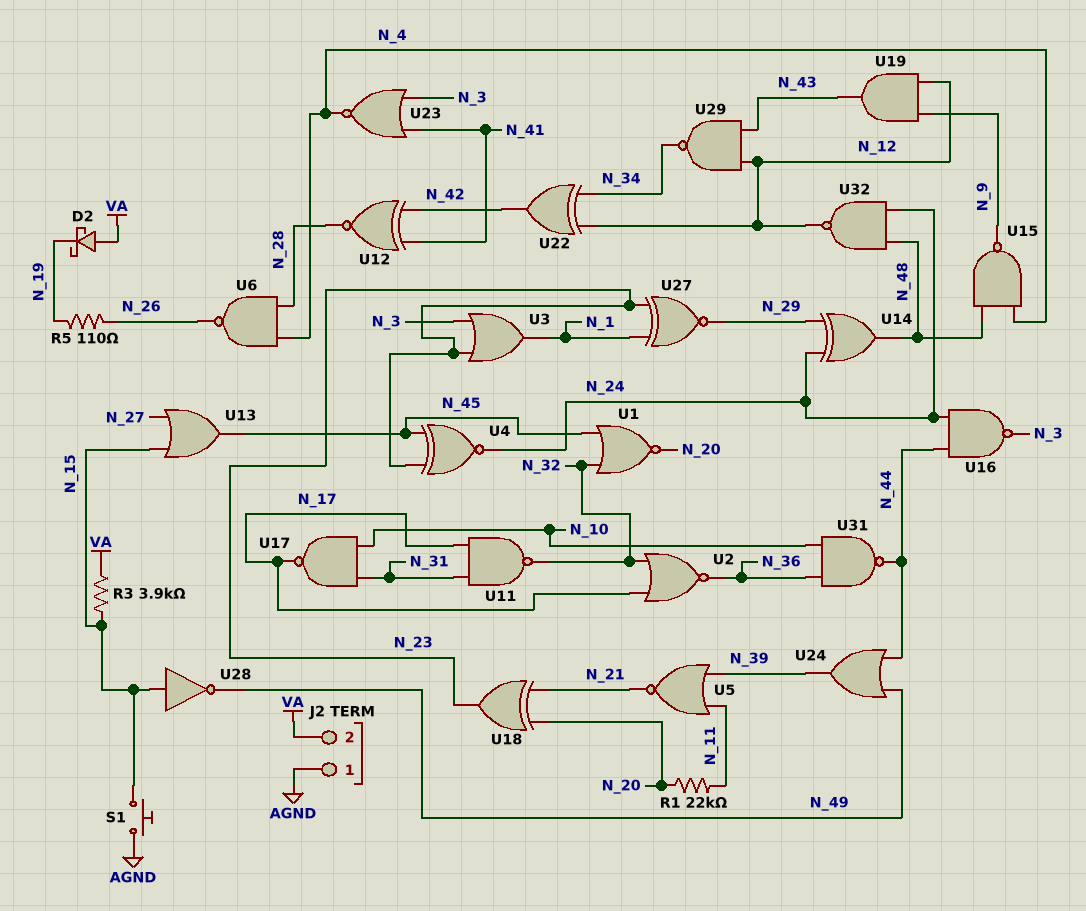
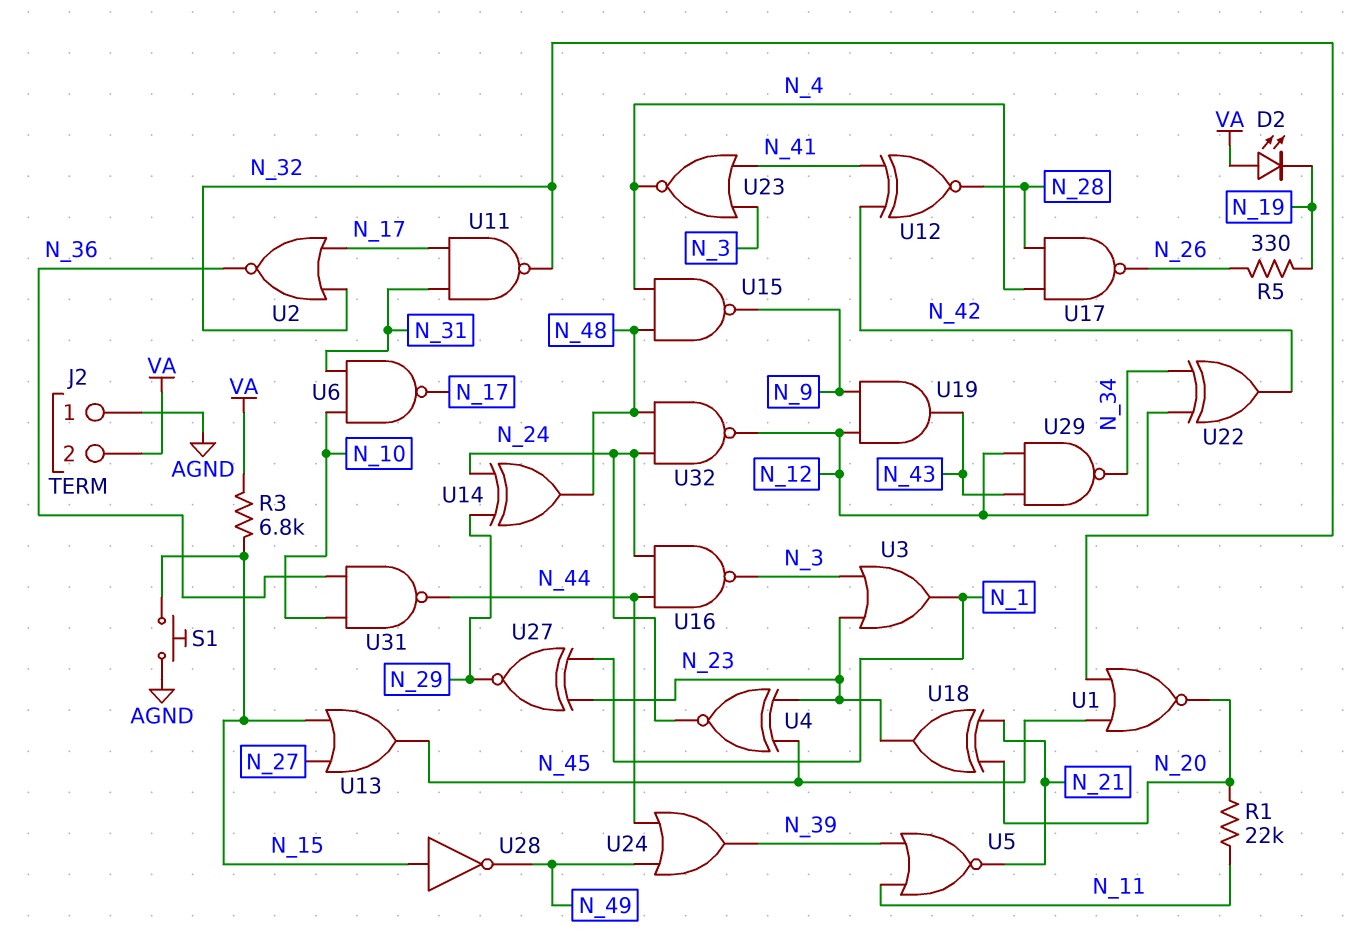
D2: schottky (A VA, K N_19) -> LED (A VA, K N_19)
R3: 3.9k (N_15, VA) -> 6.8k (N_15, VA)
R5: 110 (N_19, N_26) -> 330 (N_19, N_26)
U6: NAND (in N_4, in N_28, out N_26) -> NAND (in N_10, in N_31, out N_17)
U17: NAND (in N_10, in N_31, out N_17) -> NAND (in N_4, in N_28, out N_26)

